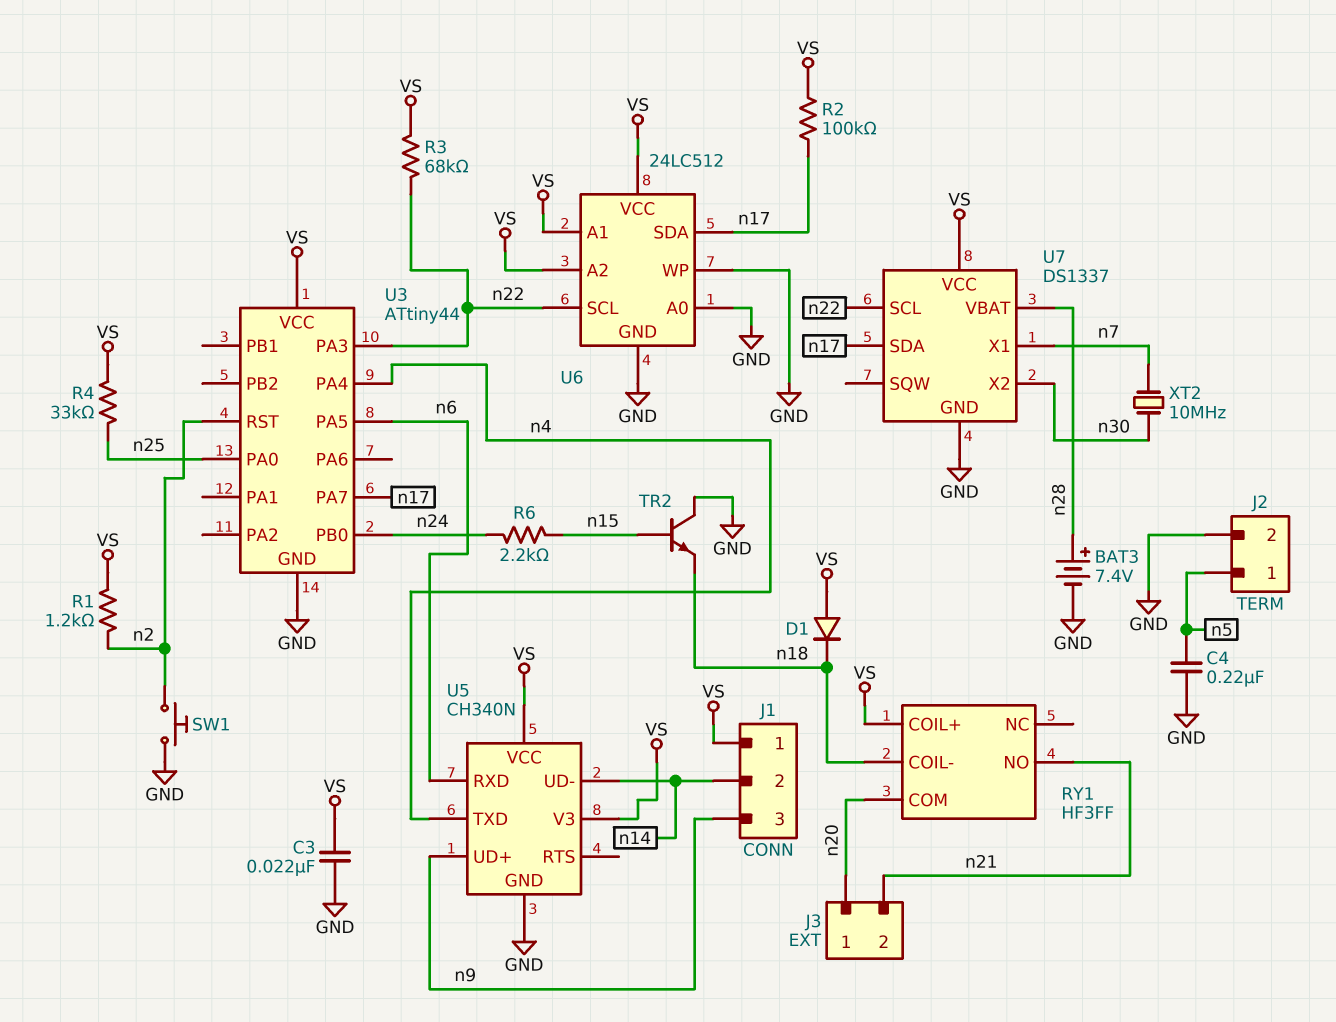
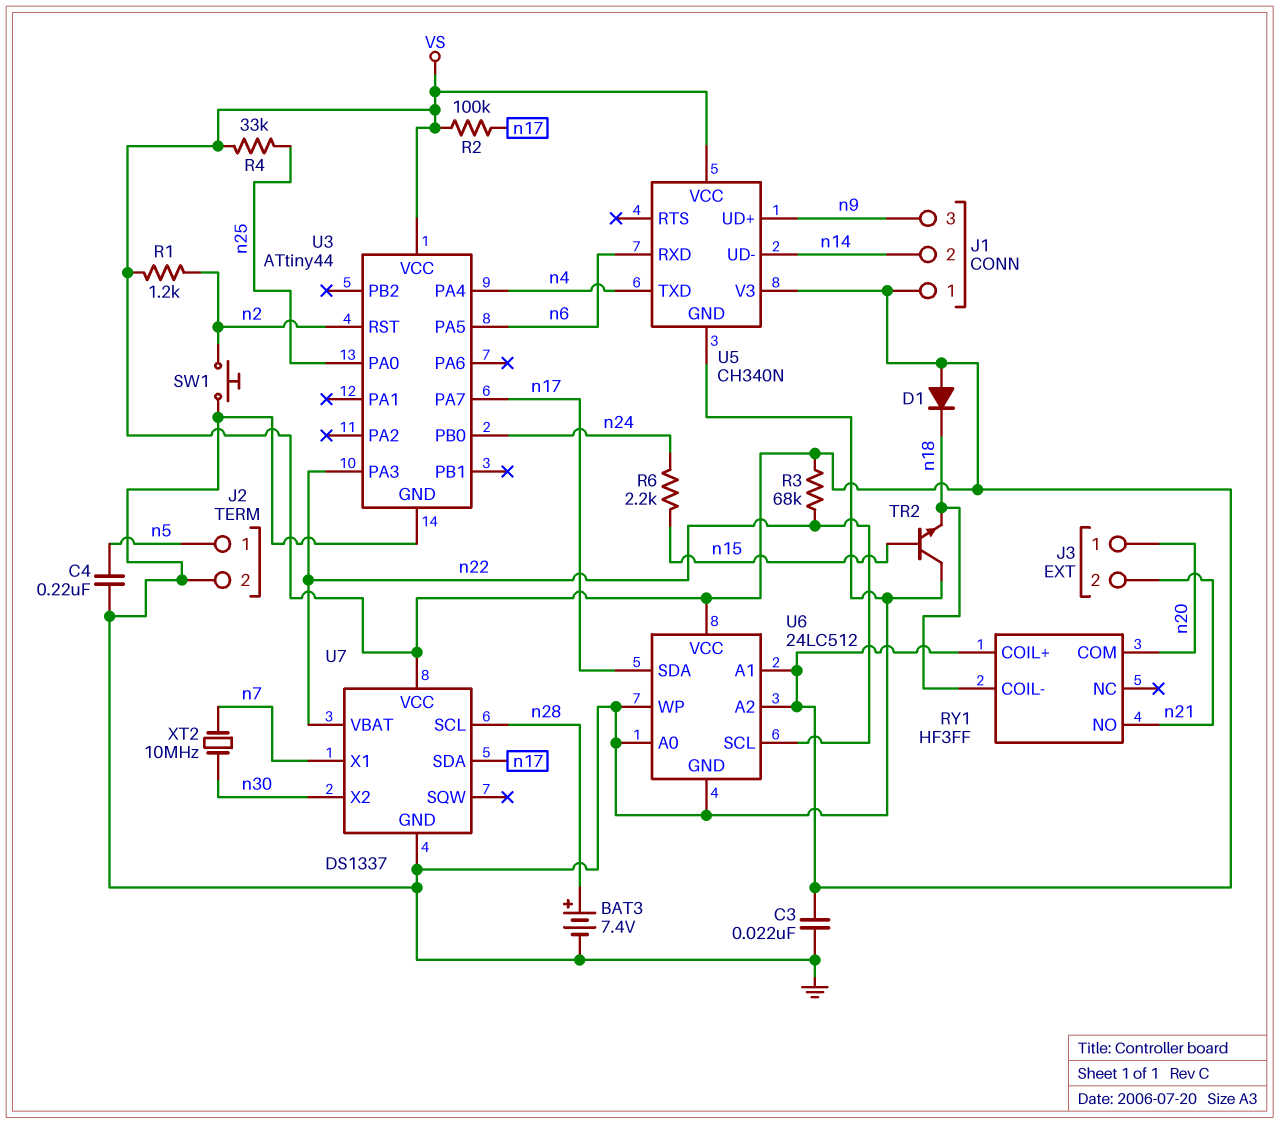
U7 pin SCL: n22 -> n28
U7 pin VBAT: n28 -> n22

